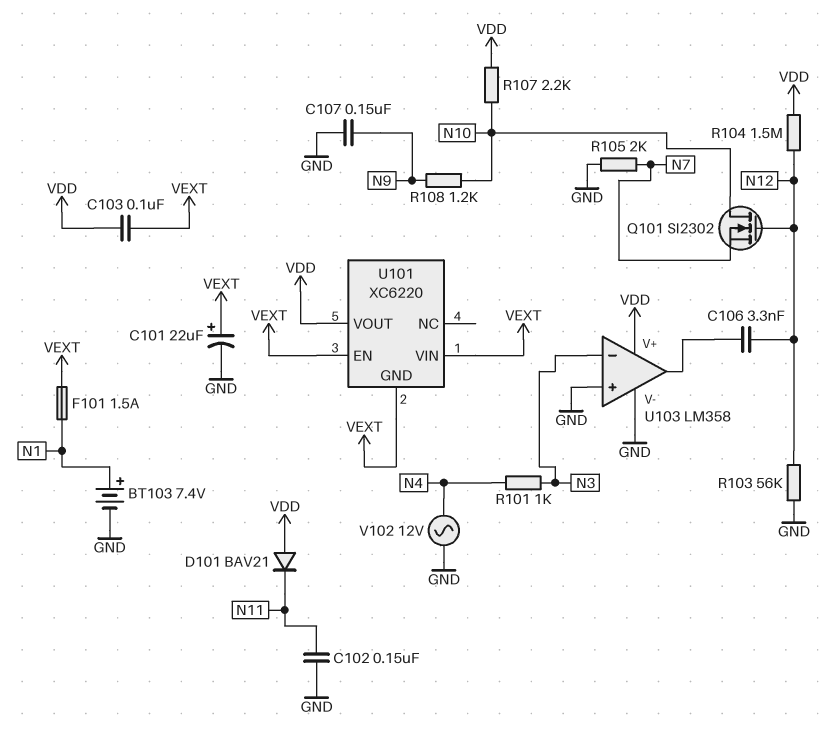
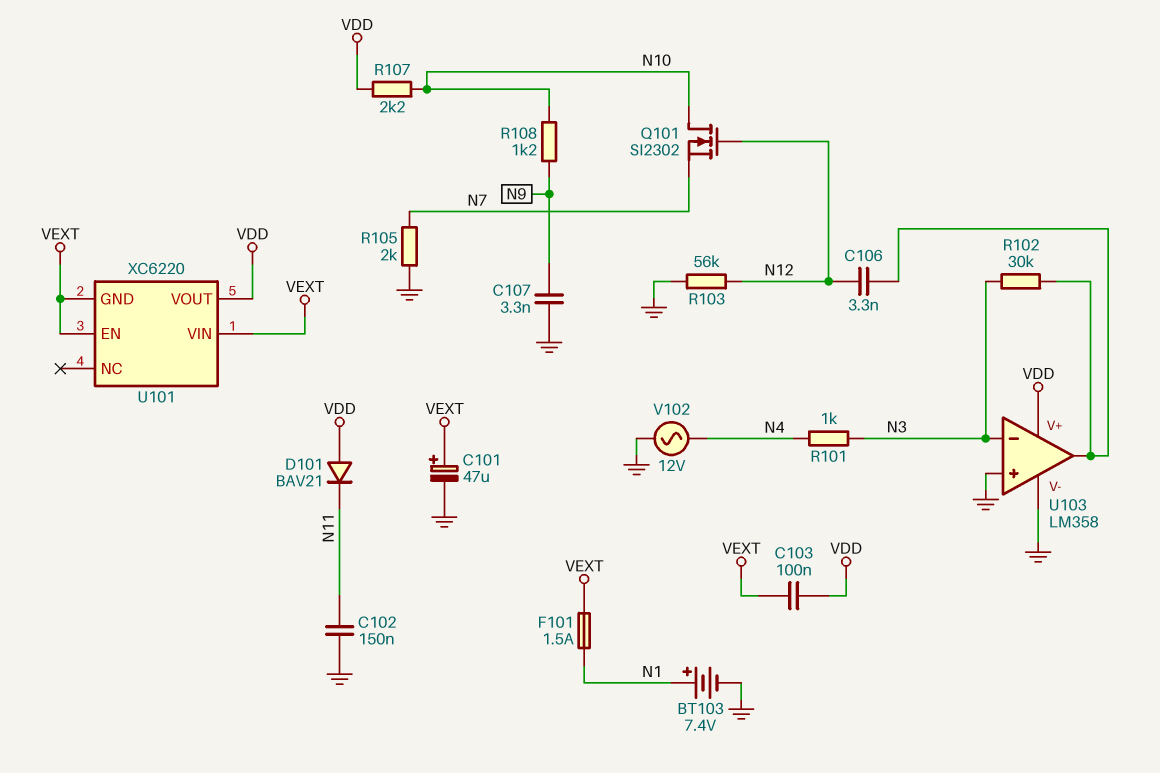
C101: 22uF (plus VEXT, minus GND) -> 47uF (plus VEXT, minus GND)
C107: 150nF (GND, N9) -> 3.3nF (GND, N9)
R102: none -> 30k (N3, U103/out)
R104: 1.5M (N12, VDD) -> none

